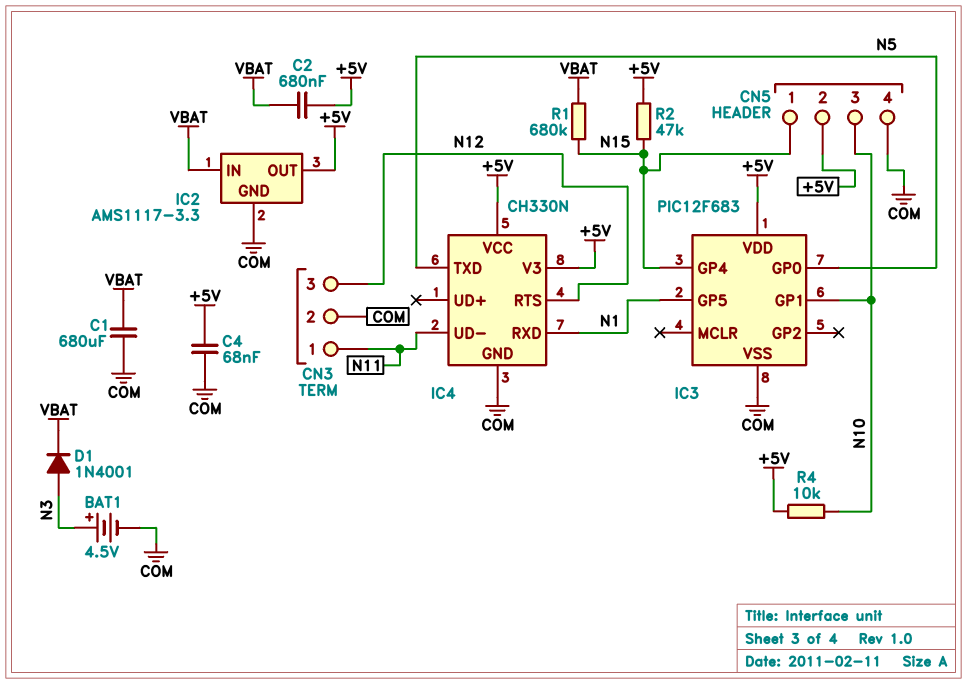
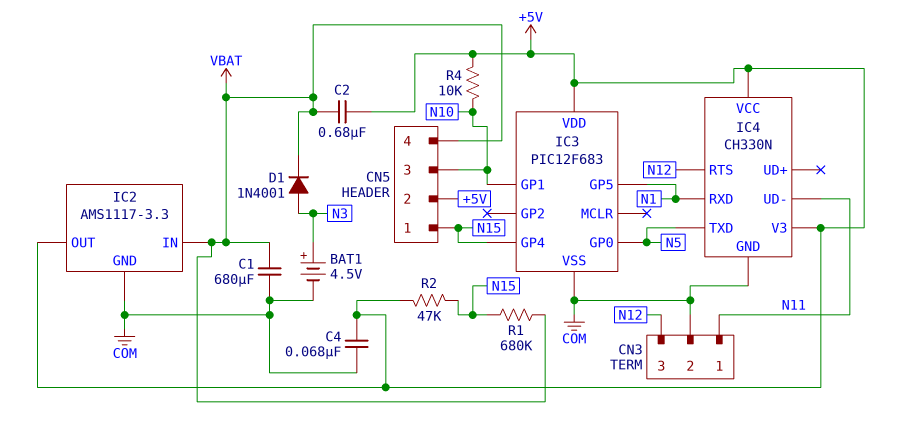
CN5 pin 4: COM -> VBAT

